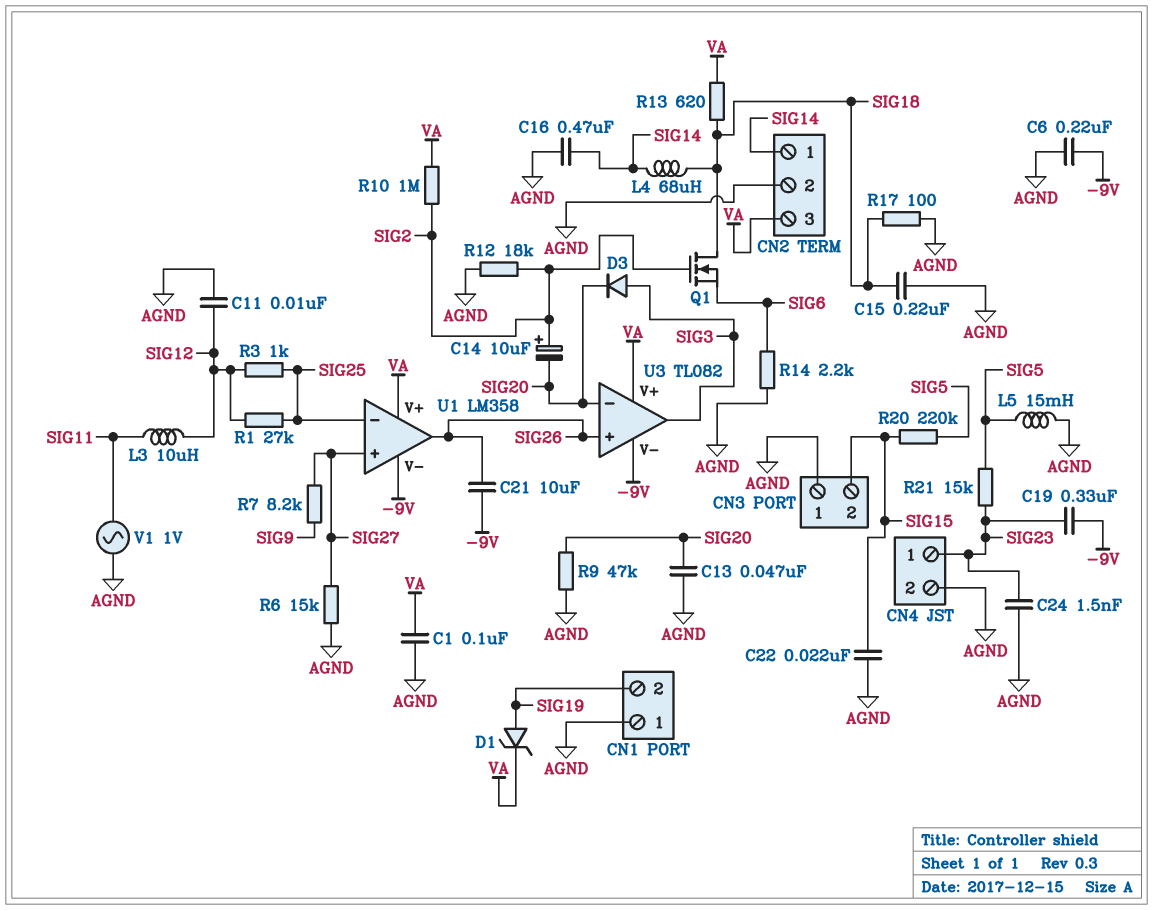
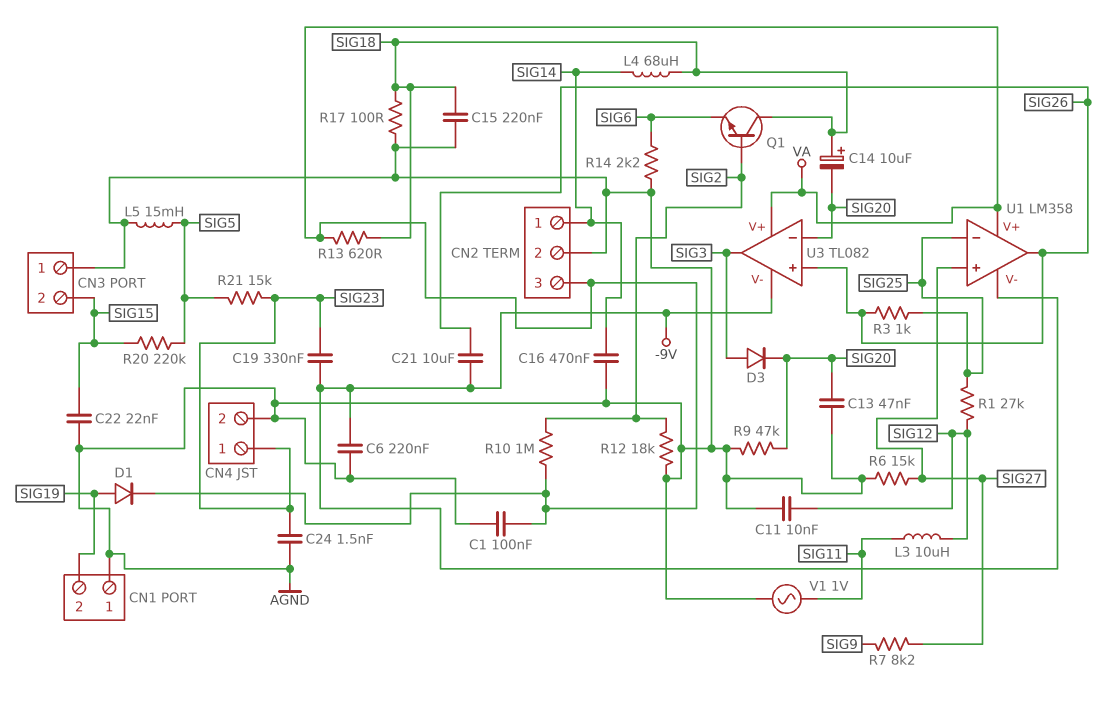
C14: 10uF (plus SIG2, minus SIG20) -> 10uF (plus SIG18, minus SIG20)
D1: zener (A SIG19, K VA) -> diode (A SIG19, K VA)
Q1: NMOS (G SIG2, D SIG18, S SIG6) -> NPN (B SIG2, C SIG18, E SIG6)
R3: 1k (SIG12, SIG25) -> 1k (SIG25, SIG26)

